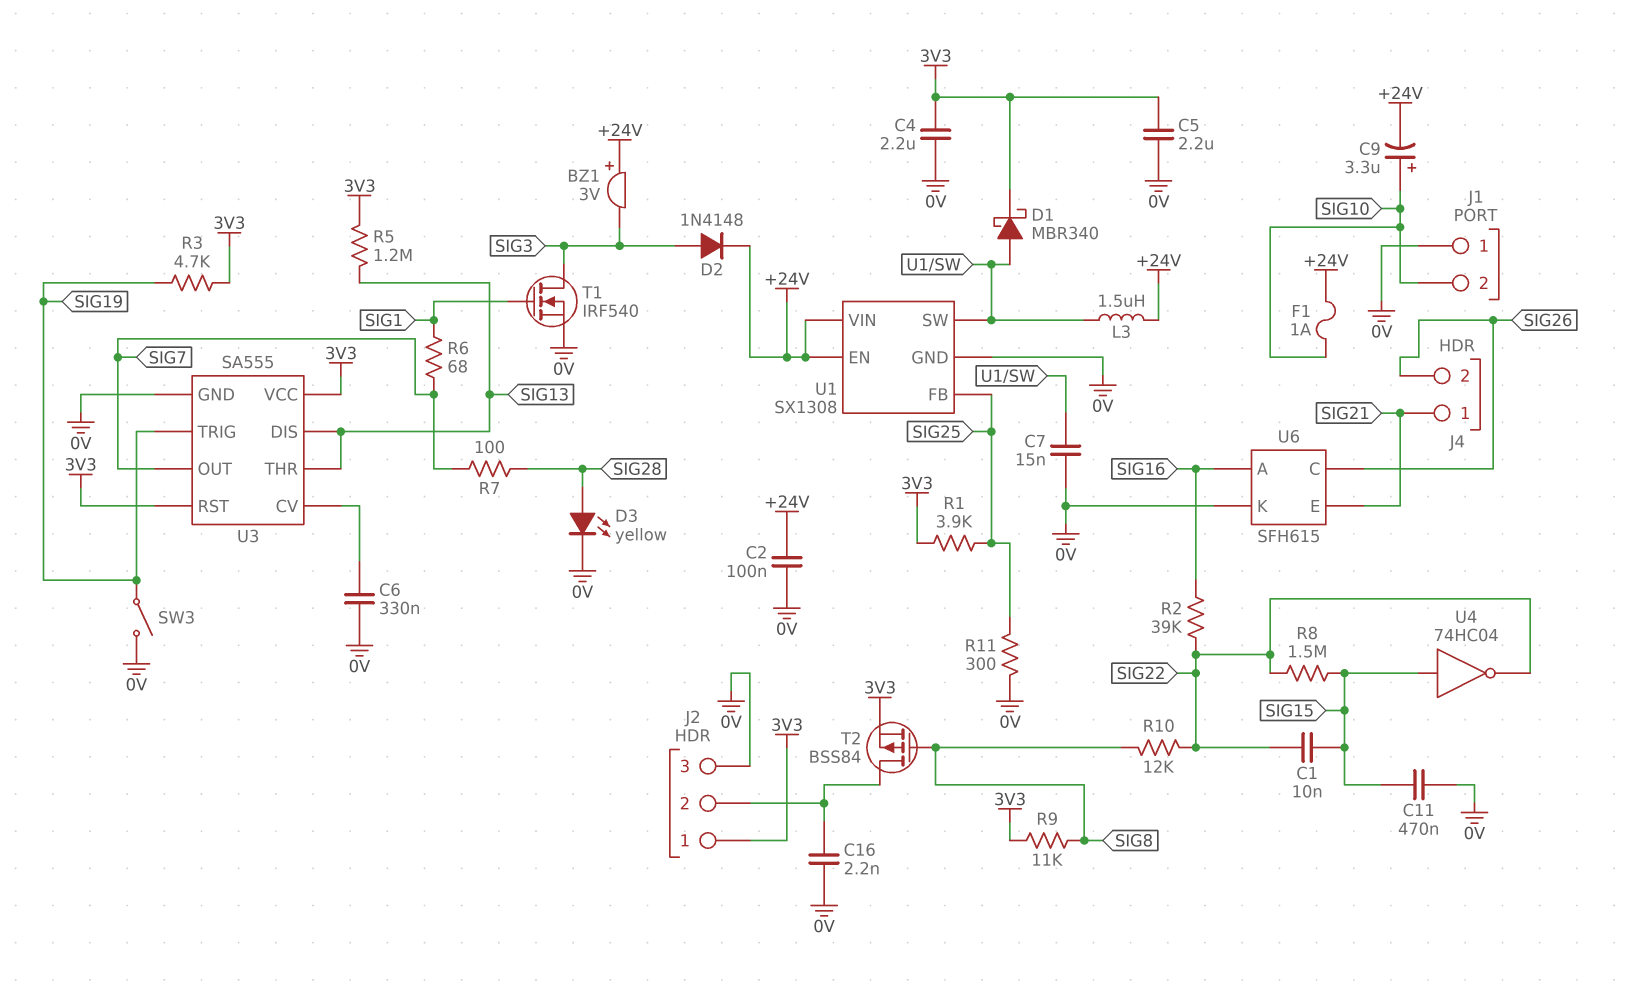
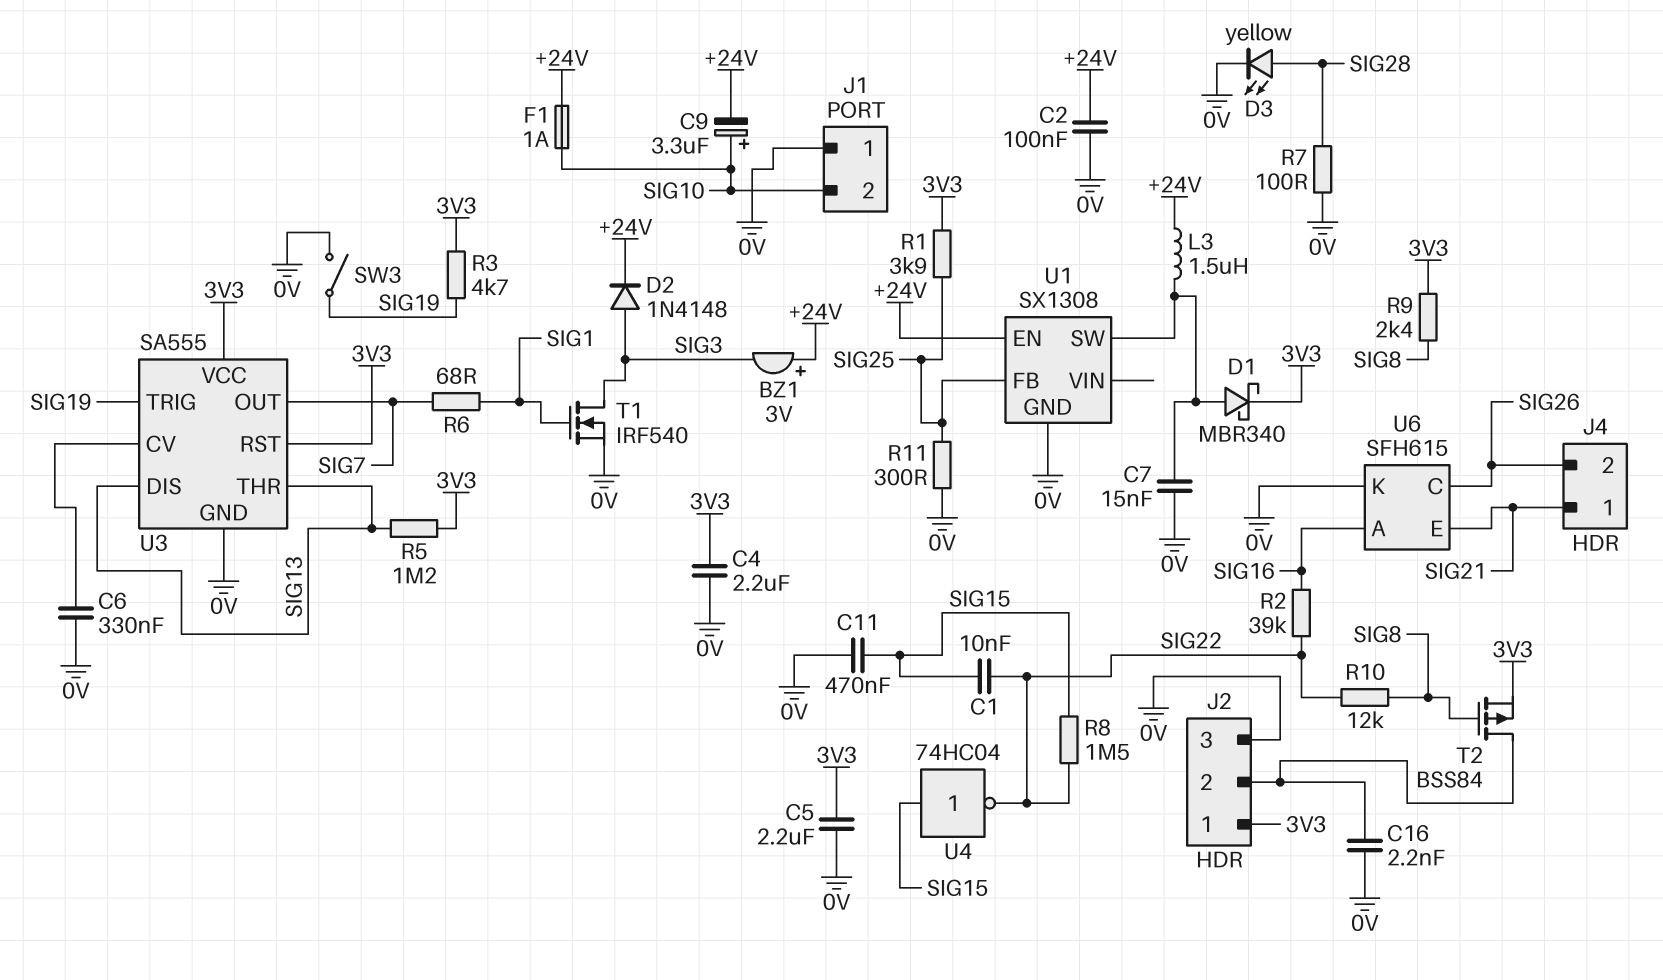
R7: 100 (SIG7, SIG28) -> 100 (0V, SIG28)
R9: 11k (3V3, SIG8) -> 2.4k (3V3, SIG8)
U1 pin VIN: +24V -> none

